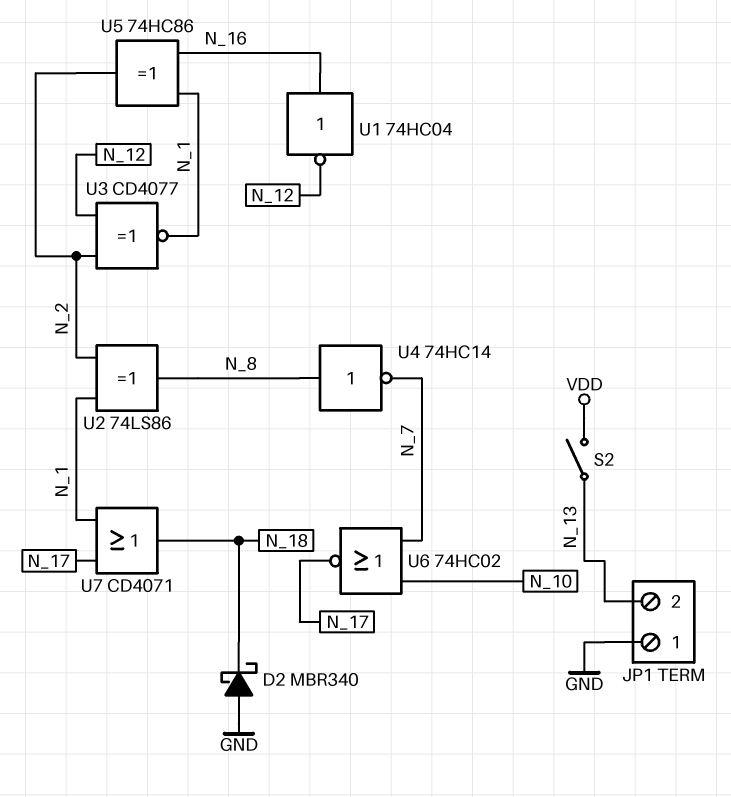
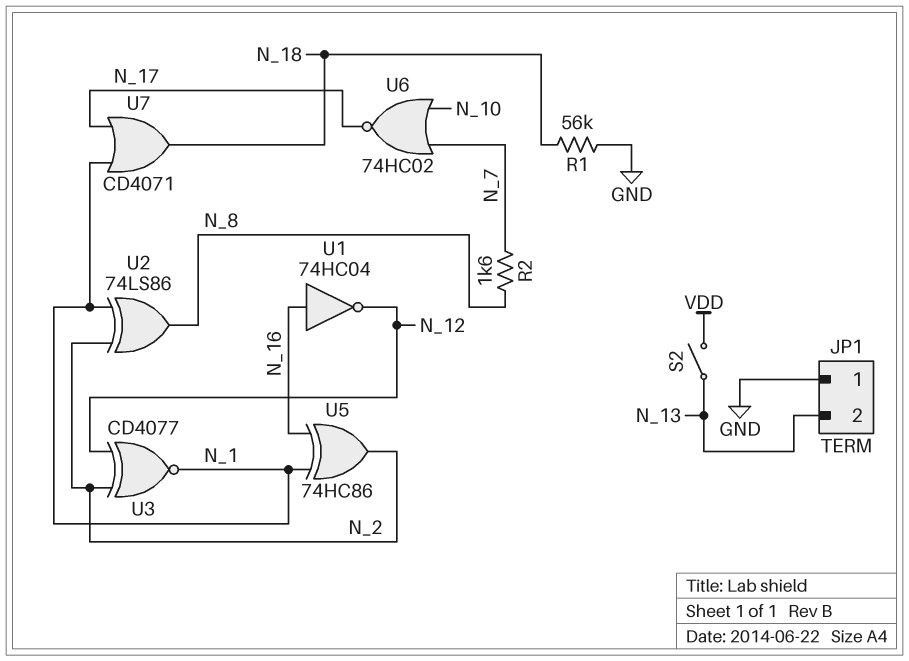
D2: schottky MBR340 (A GND, K N_18) -> none
R1: none -> 56k (GND, N_18)
R2: none -> 1.6k (N_7, N_8)
U4: NOT 74HC14 (in N_8, out N_7) -> none

